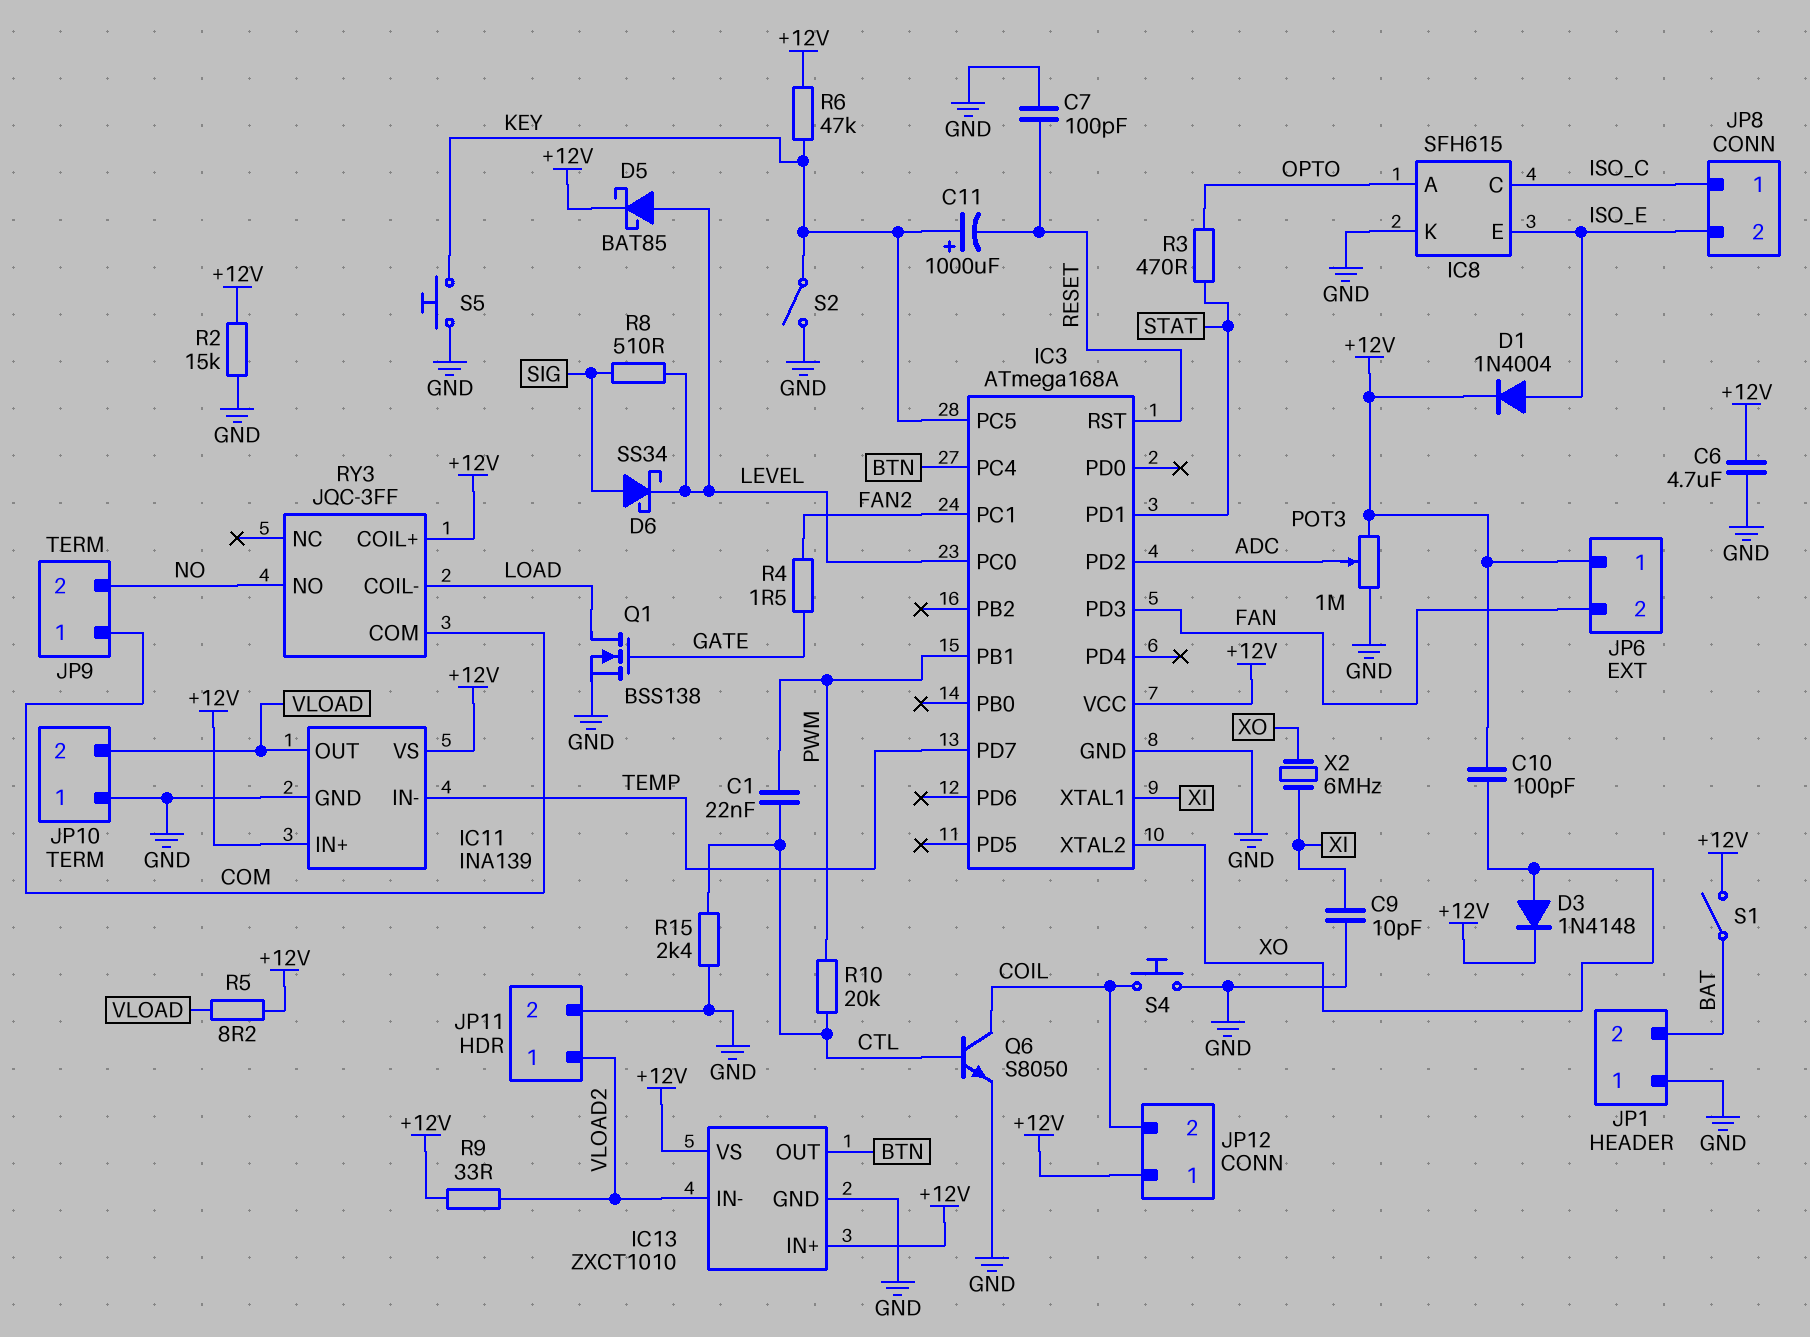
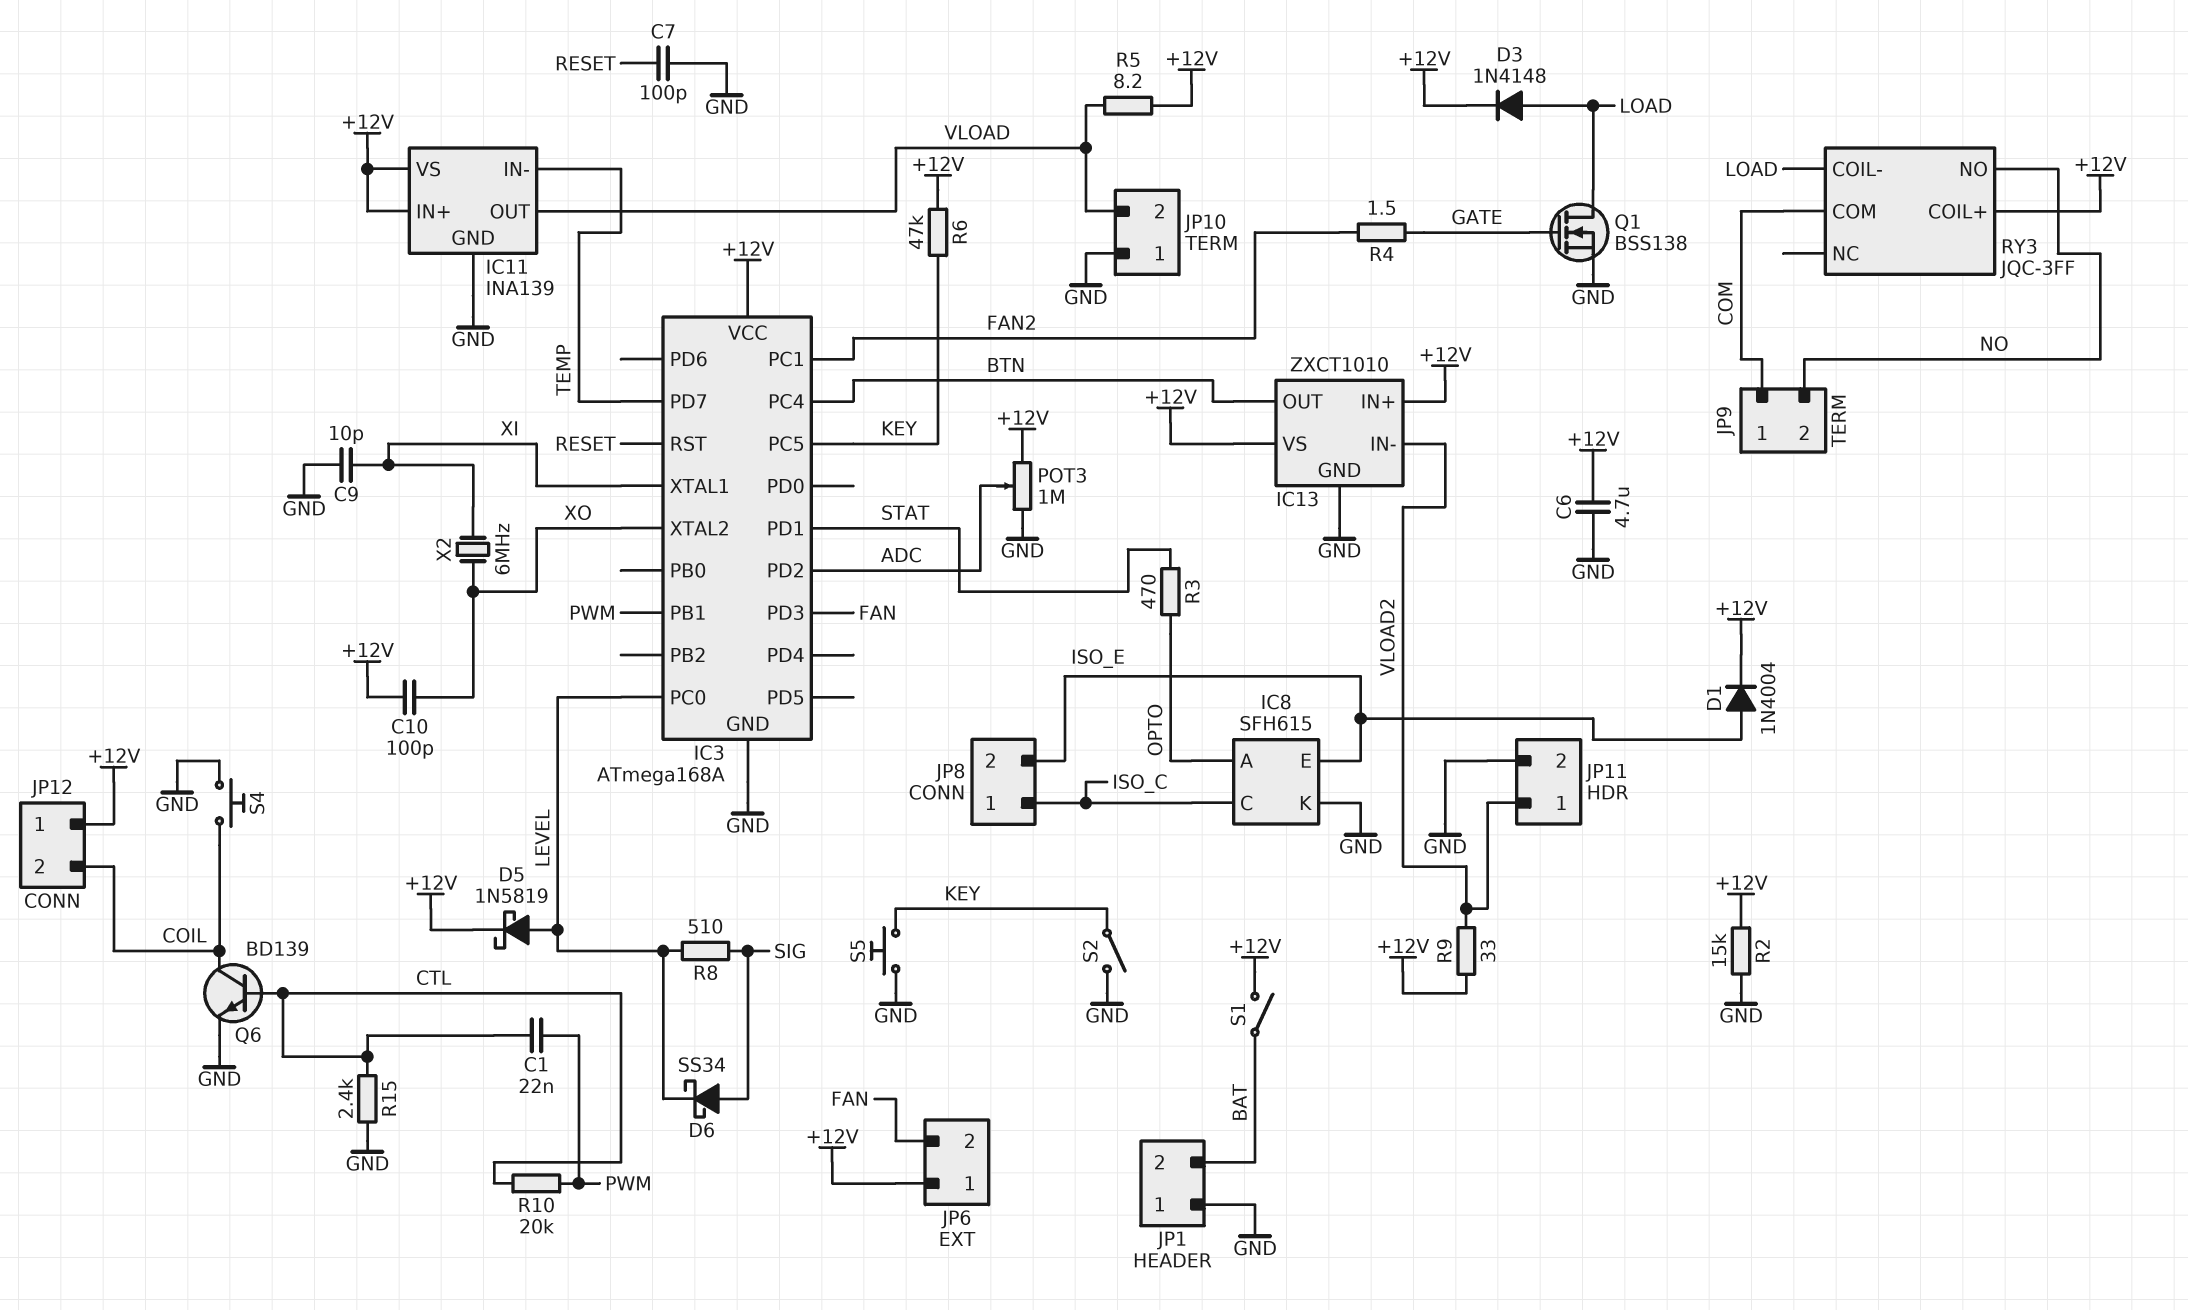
C11: 1000uF (plus KEY, minus RESET) -> none
D3: diode 1N4148 (A XO, K +12V) -> diode 1N4148 (A LOAD, K +12V)
D5: schottky BAT85 (A LEVEL, K +12V) -> schottky 1N5819 (A LEVEL, K +12V)
Q6: NPN S8050 (B CTL, C COIL, E GND) -> NPN BD139 (B CTL, C COIL, E GND)

